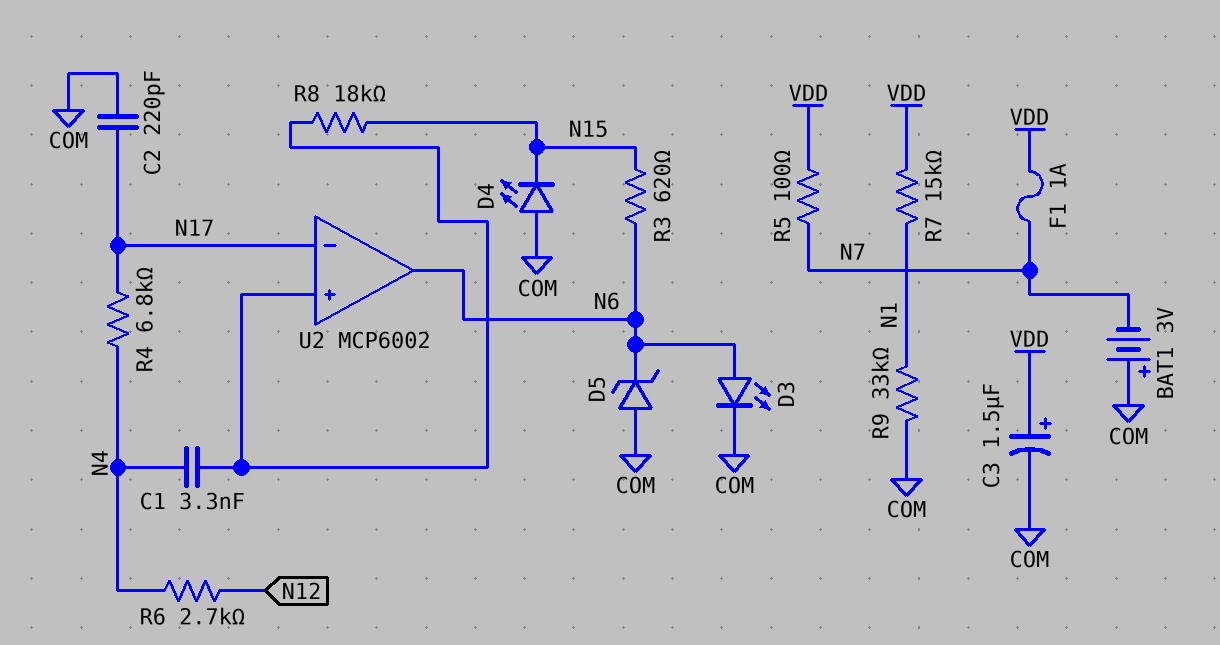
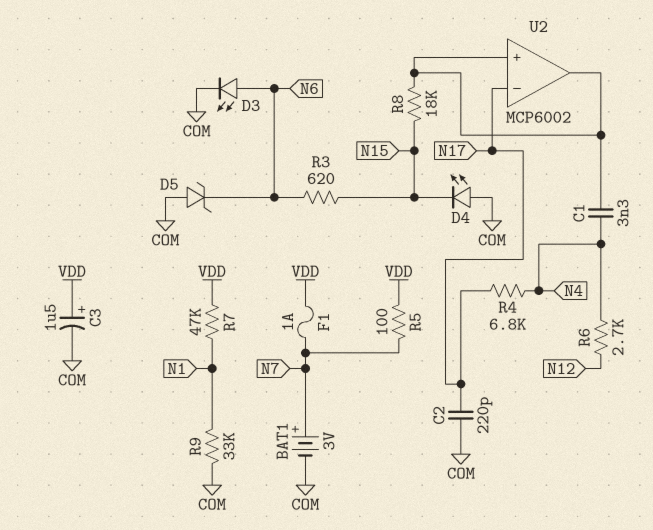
BAT1: 3V (plus COM, minus N7) -> 3V (plus N7, minus COM)
R7: 15k (N1, VDD) -> 47k (N1, VDD)
U2 pin out: N6 -> U2/in+

